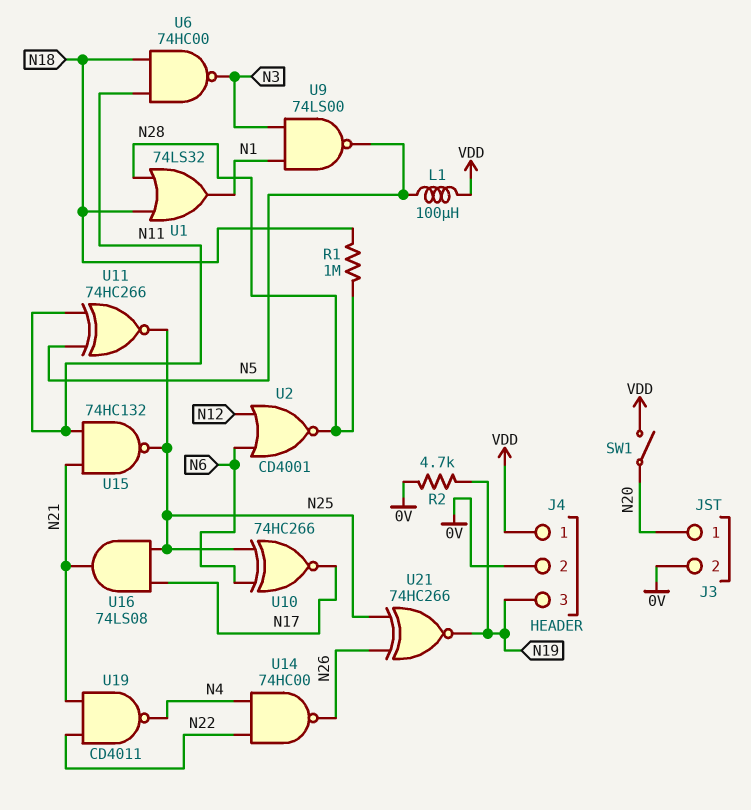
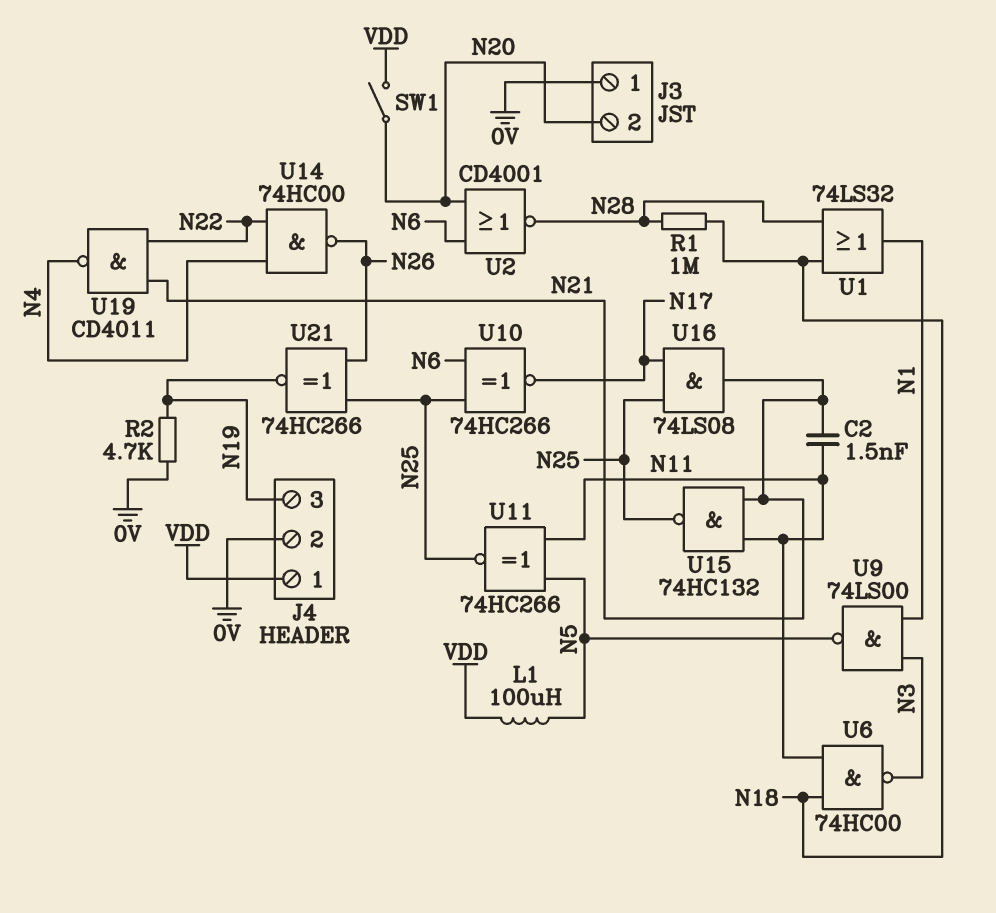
C2: none -> 1.5nF (N11, N21)
J3 pin 1: N20 -> 0V
J3 pin 2: 0V -> N20
U2: NOR CD4001 (in N6, in N12, out N28) -> NOR CD4001 (in N6, in N20, out N28)

